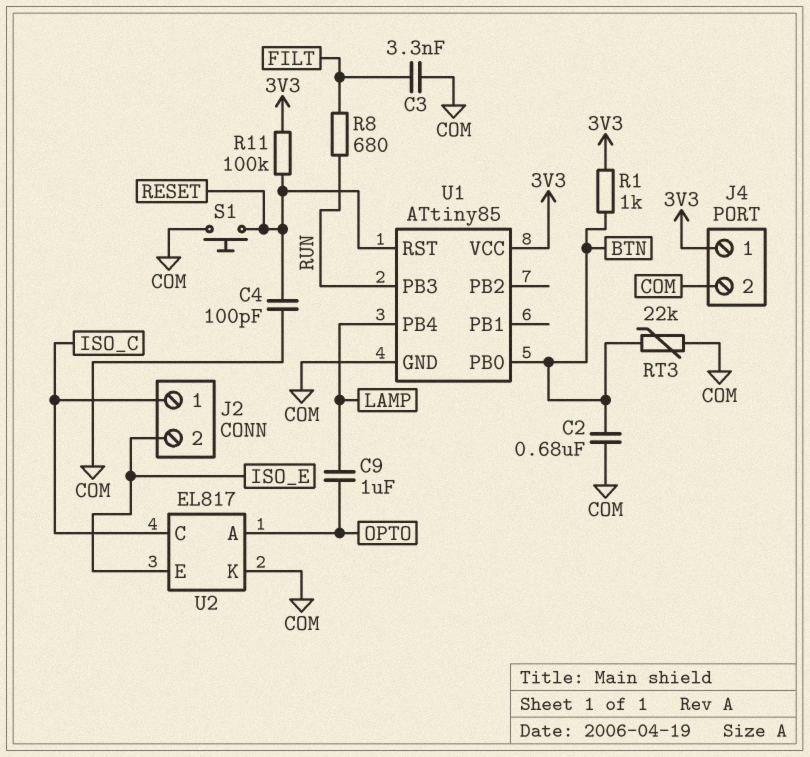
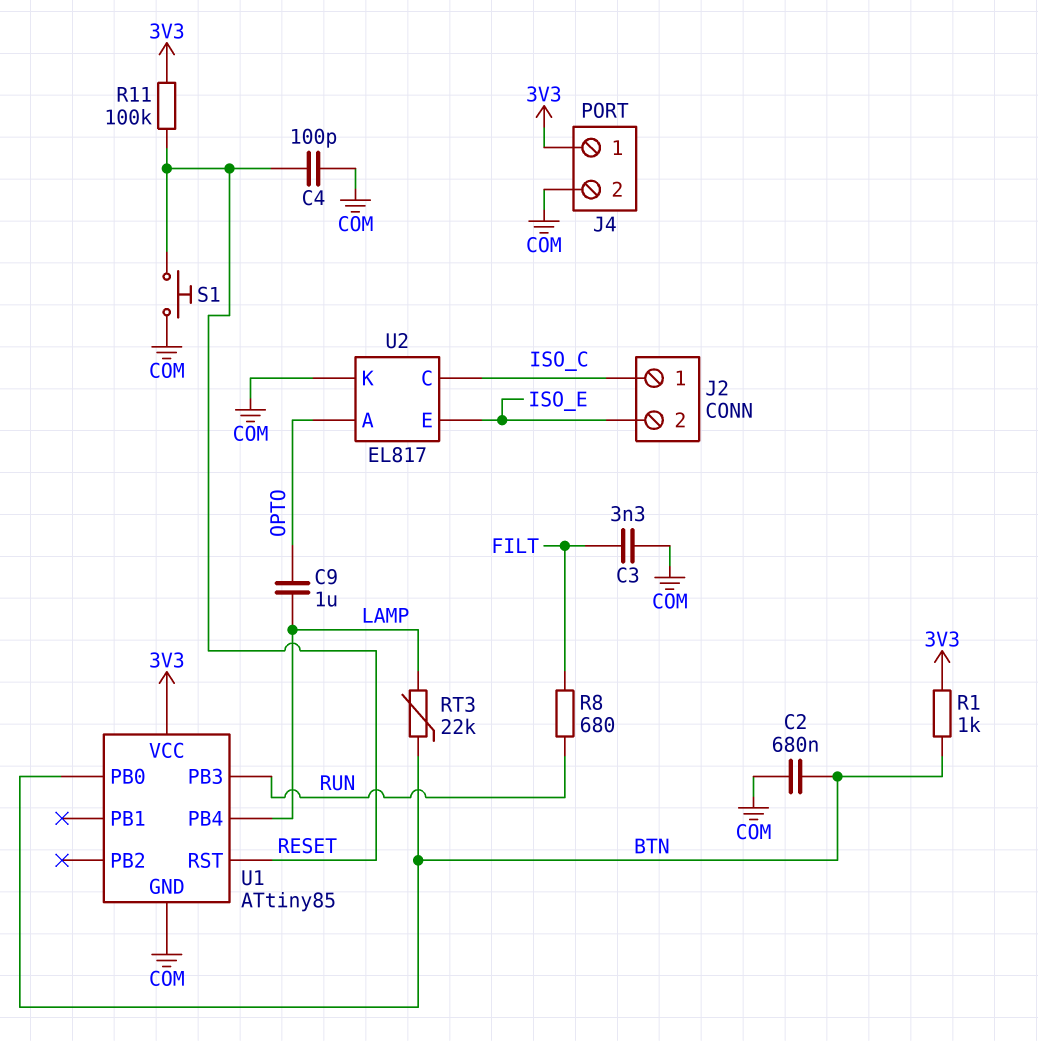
RT3: 22k (BTN, COM) -> 22k (BTN, LAMP)

